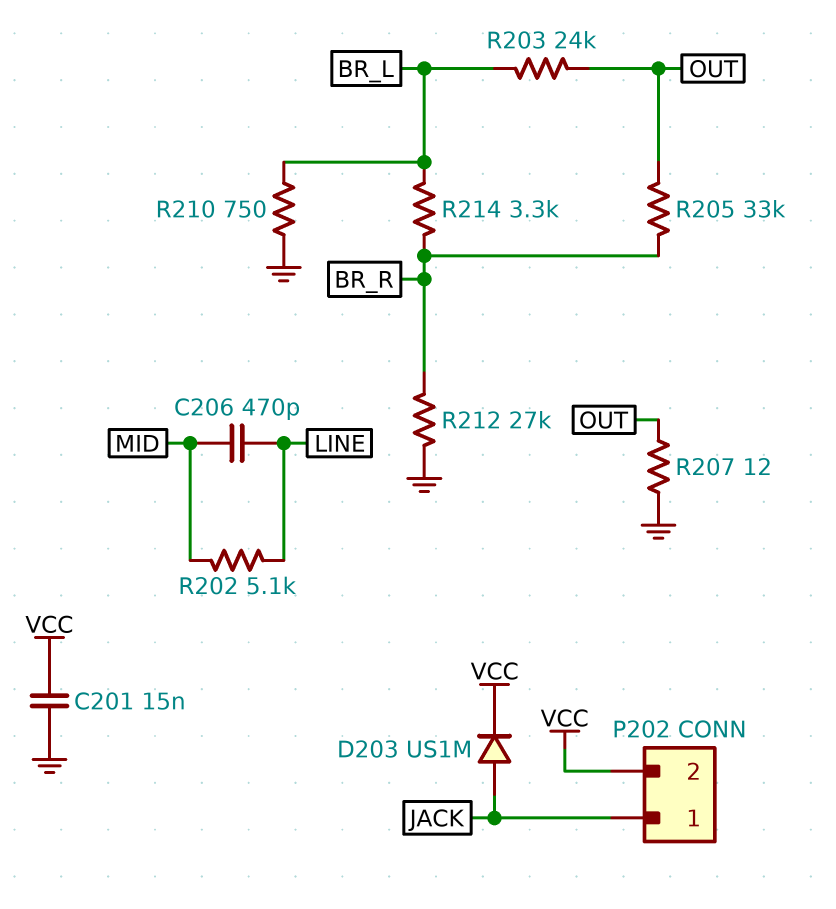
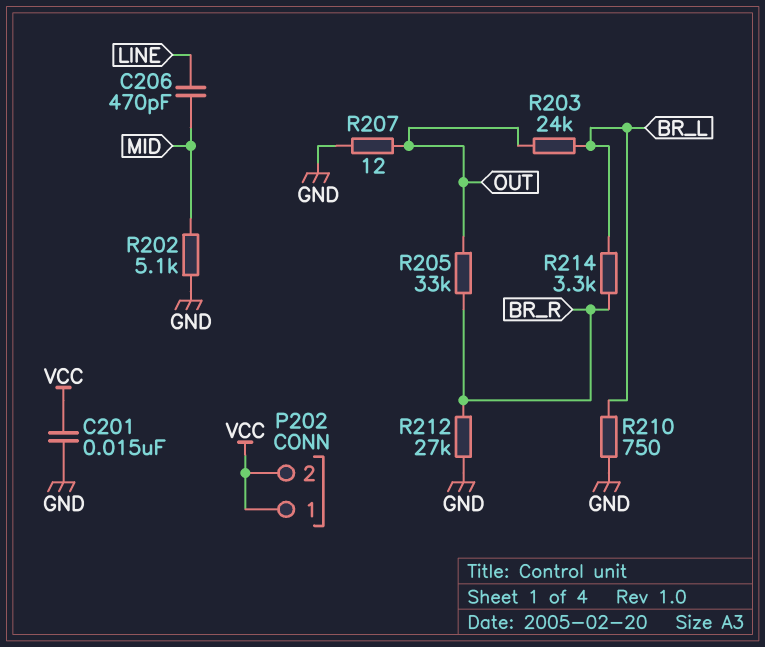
D203: diode US1M (A JACK, K VCC) -> none
P202 pin 1: JACK -> VCC
R202: 5.1k (LINE, MID) -> 5.1k (GND, MID)

